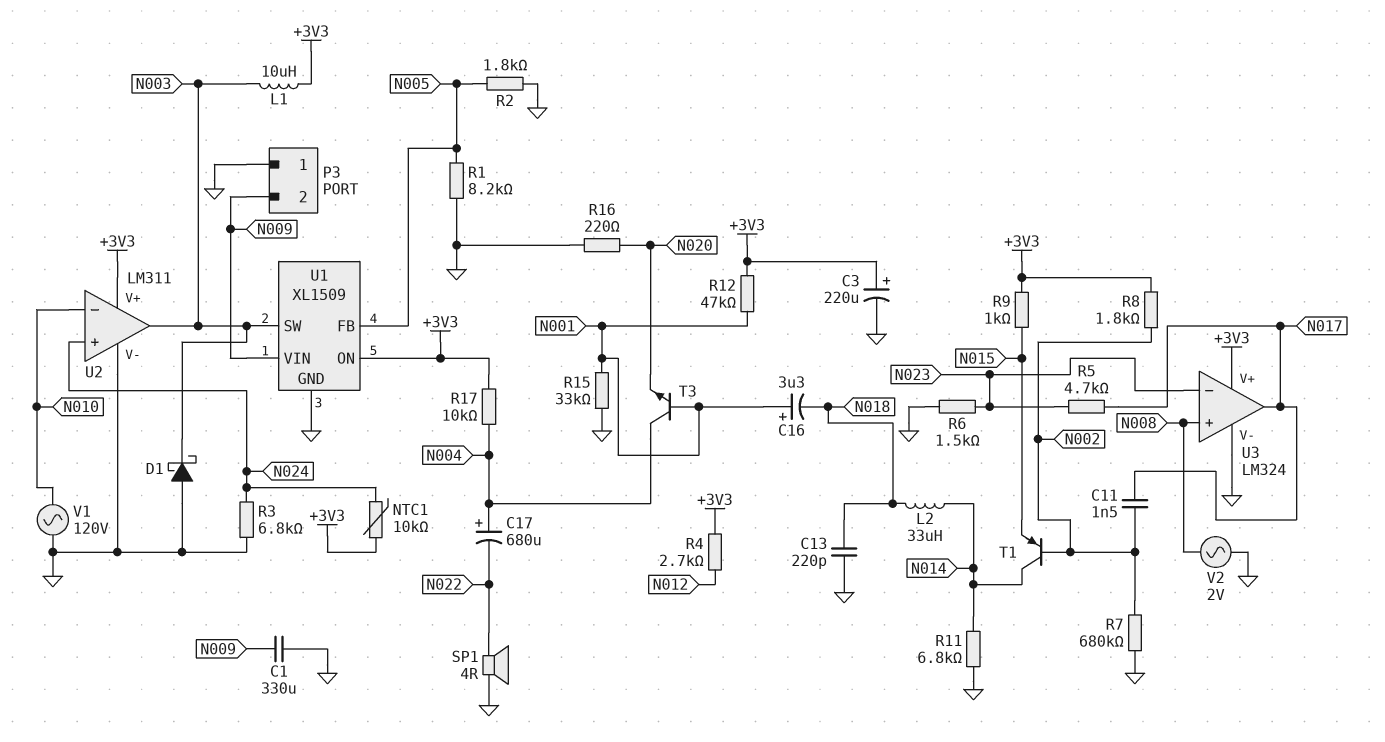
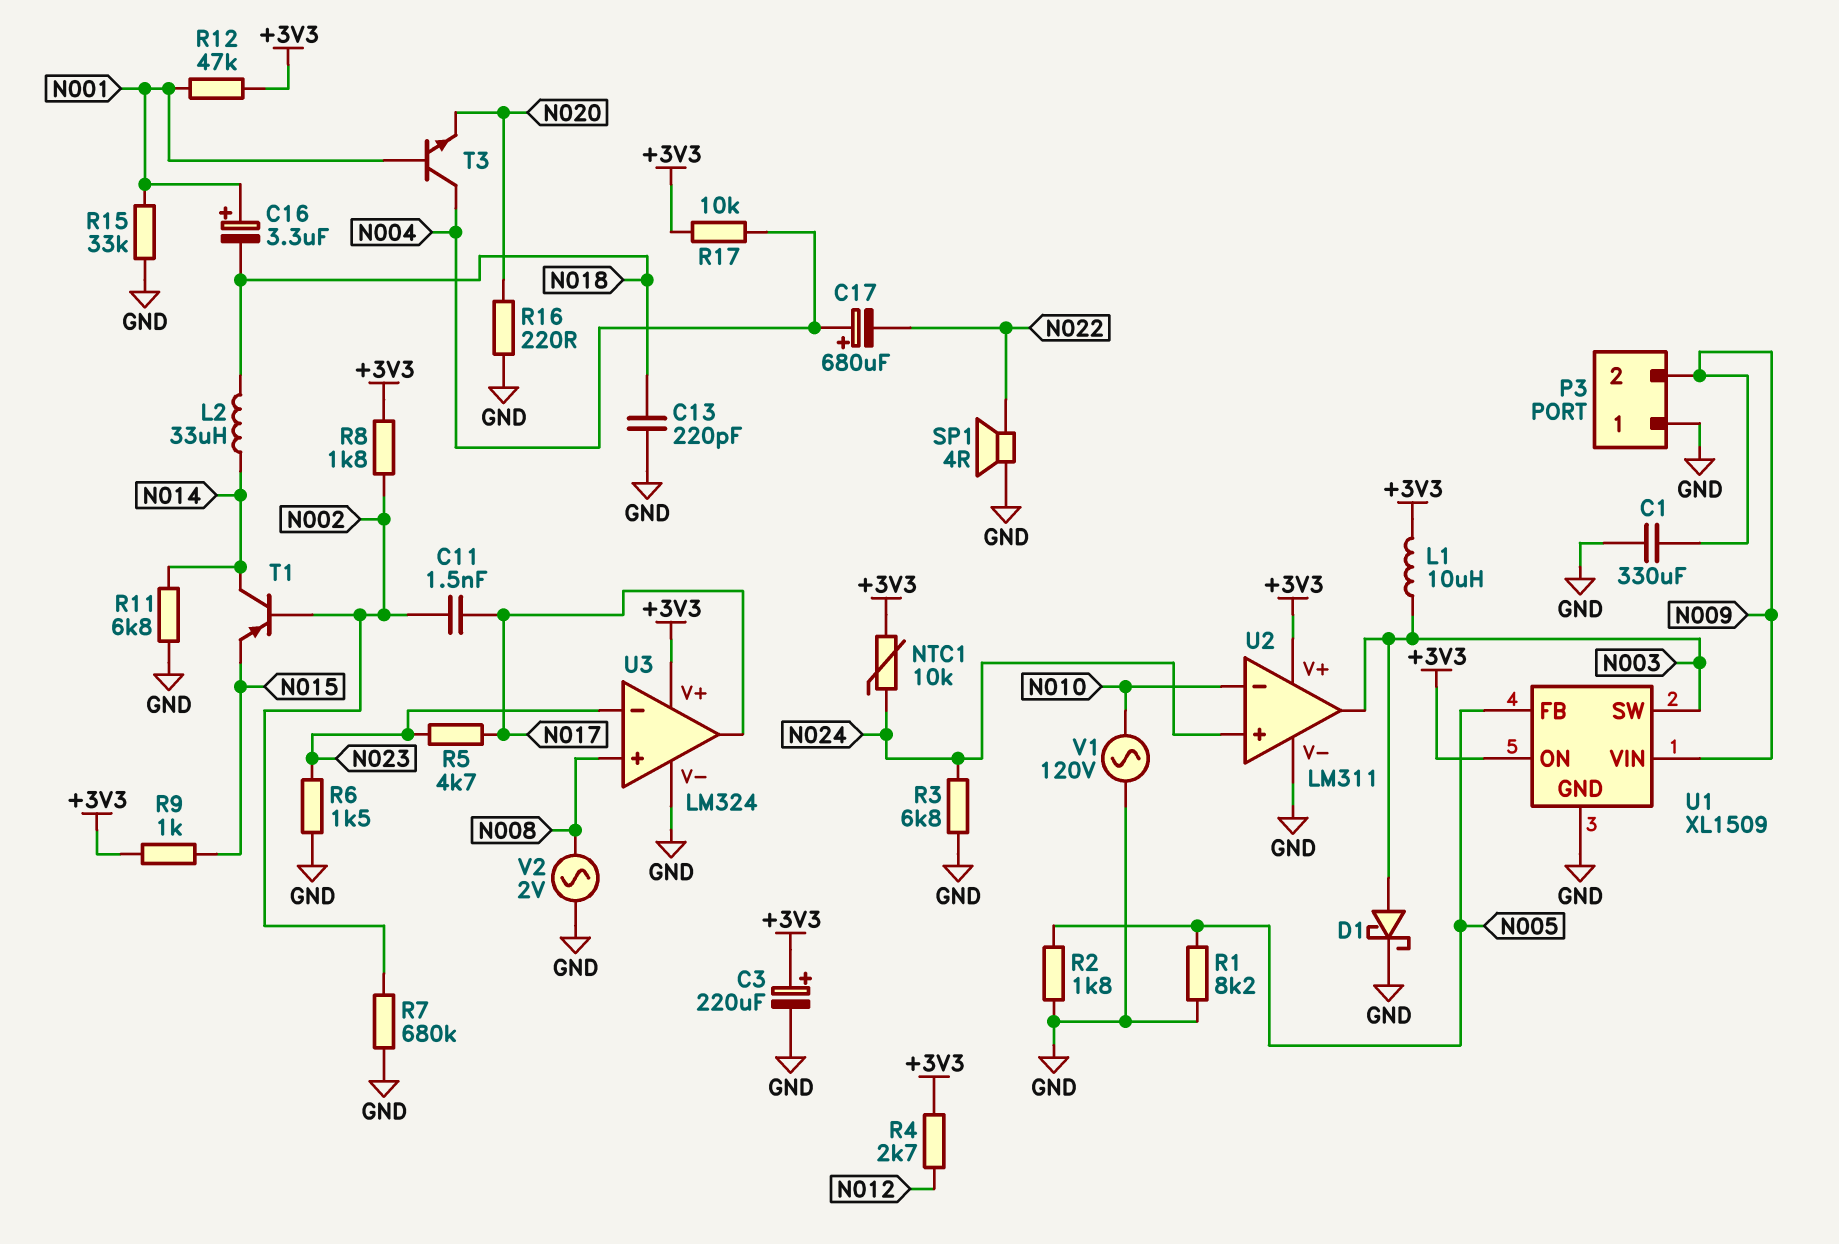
D1: schottky (A GND, K N003) -> schottky (A N003, K GND)

